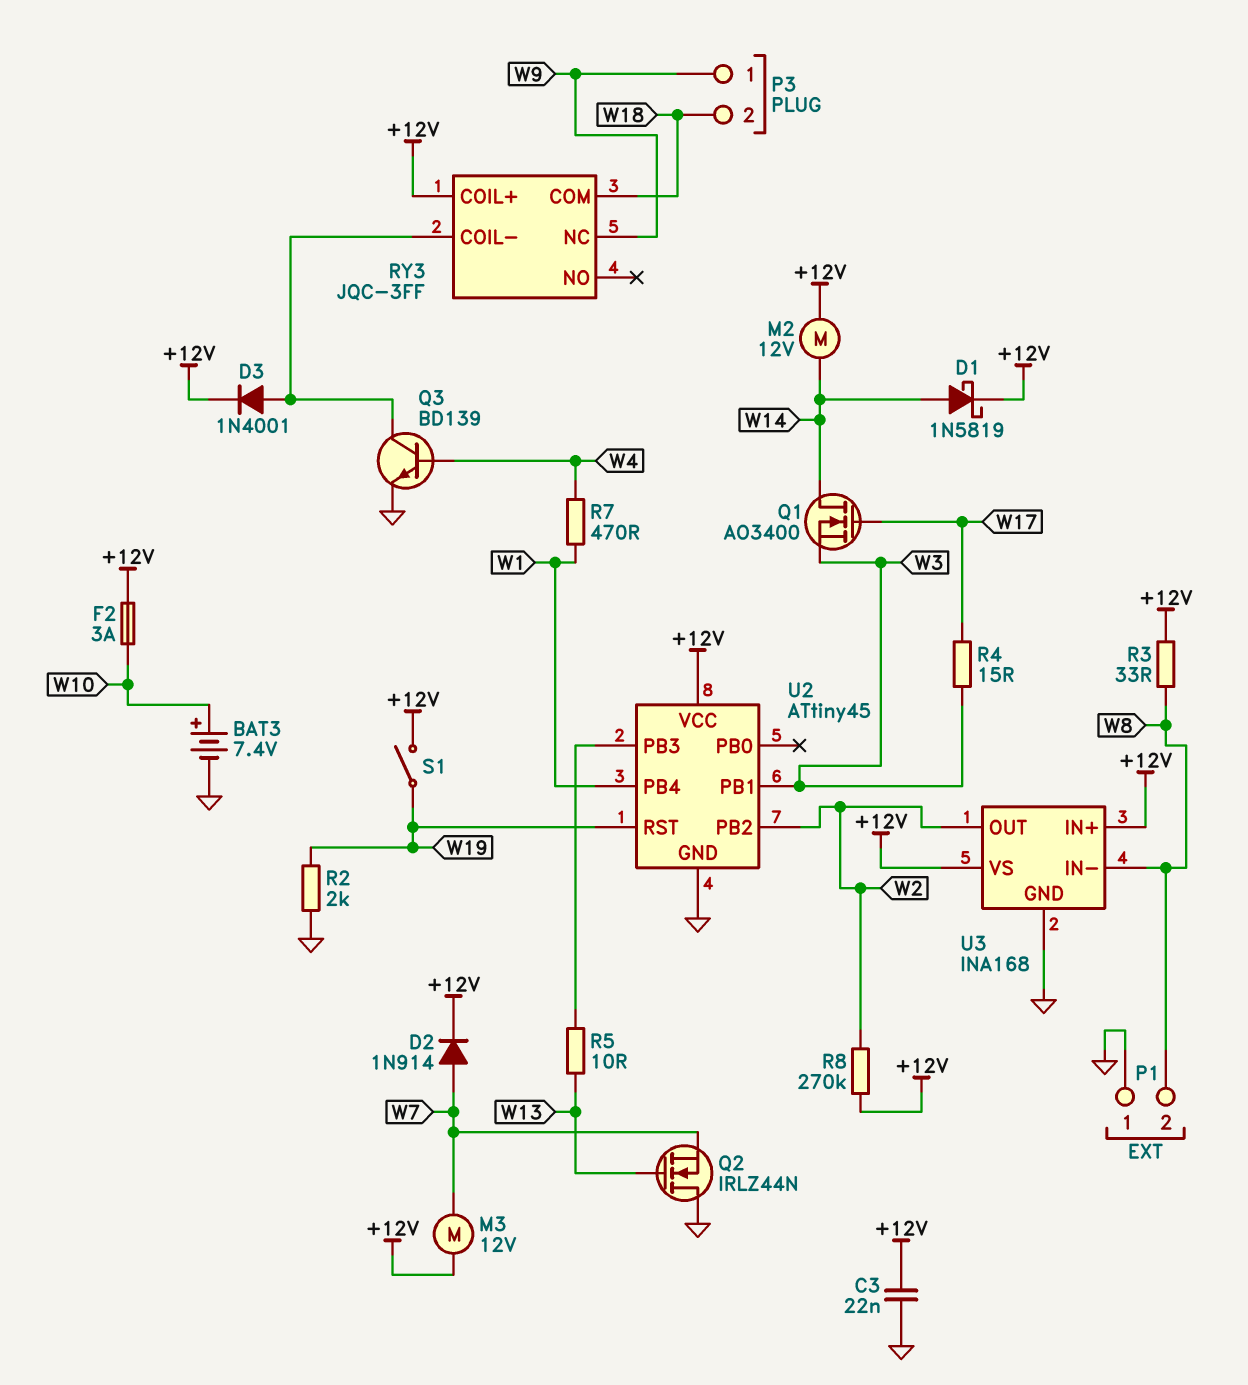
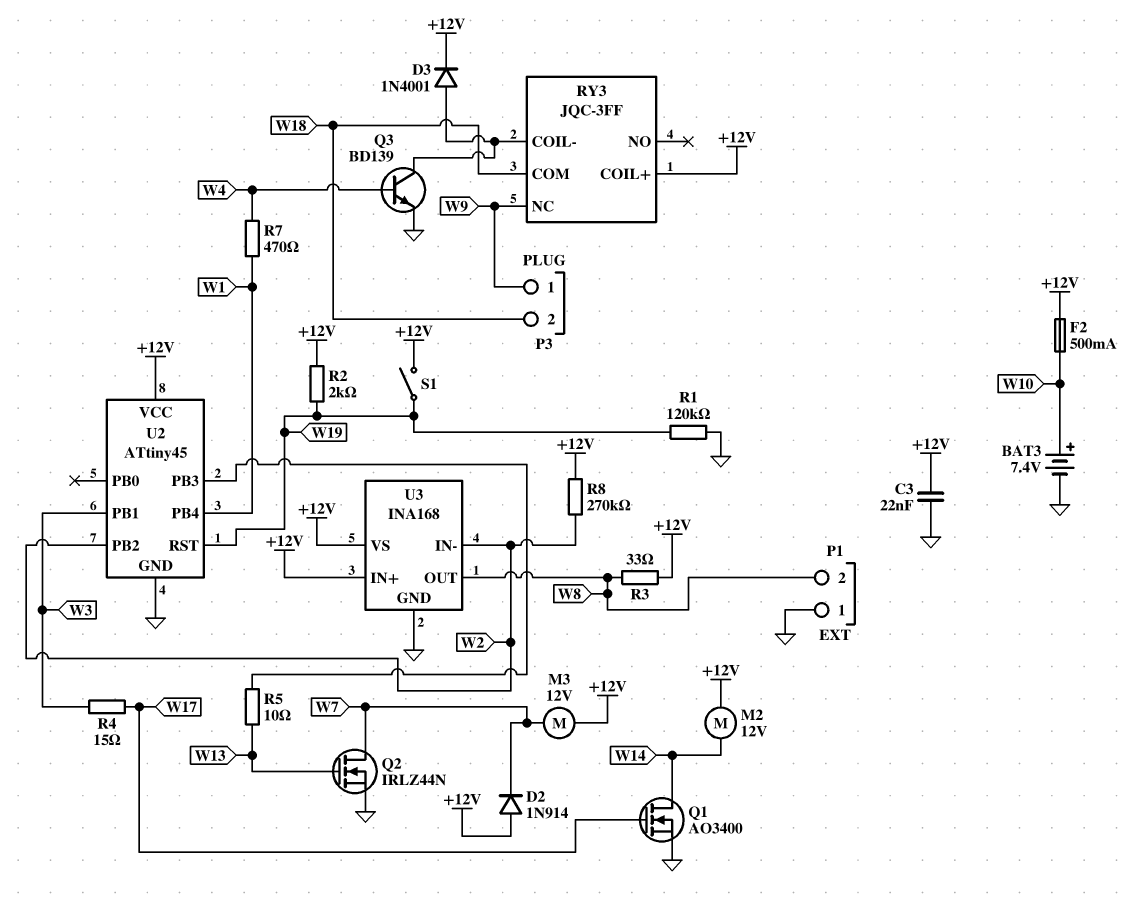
D1: schottky 1N5819 (A W14, K +12V) -> none
D2: diode 1N914 (A W7, K +12V) -> diode 1N914 (A +12V, K W7)
F2: 3A (+12V, W10) -> 500mA (+12V, W10)
Q1: NMOS AO3400 (G W17, D W14, S W3) -> NMOS AO3400 (G W17, D W14, S GND)
Q2: NMOS IRLZ44N (G W13, D GND, S W7) -> NMOS IRLZ44N (G W13, D W7, S GND)
R1: none -> 120k (GND, W19)
R2: 2k (GND, W19) -> 2k (+12V, W19)
U3 pin IN-: W8 -> W2
U3 pin OUT: W2 -> W8

